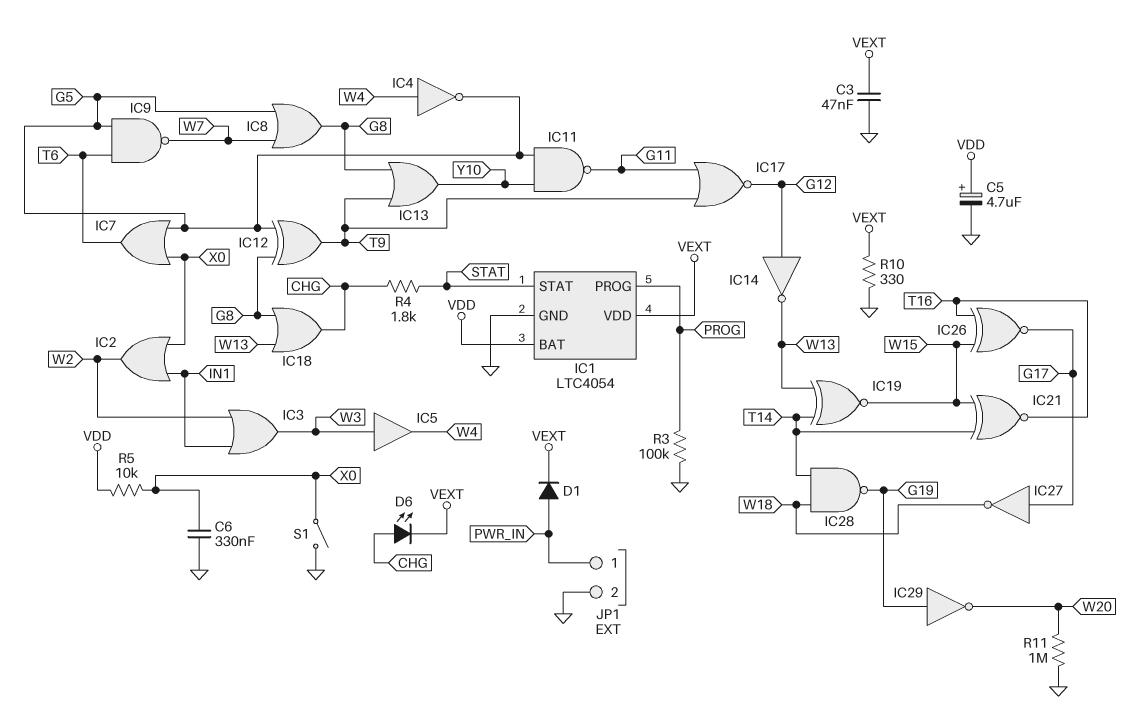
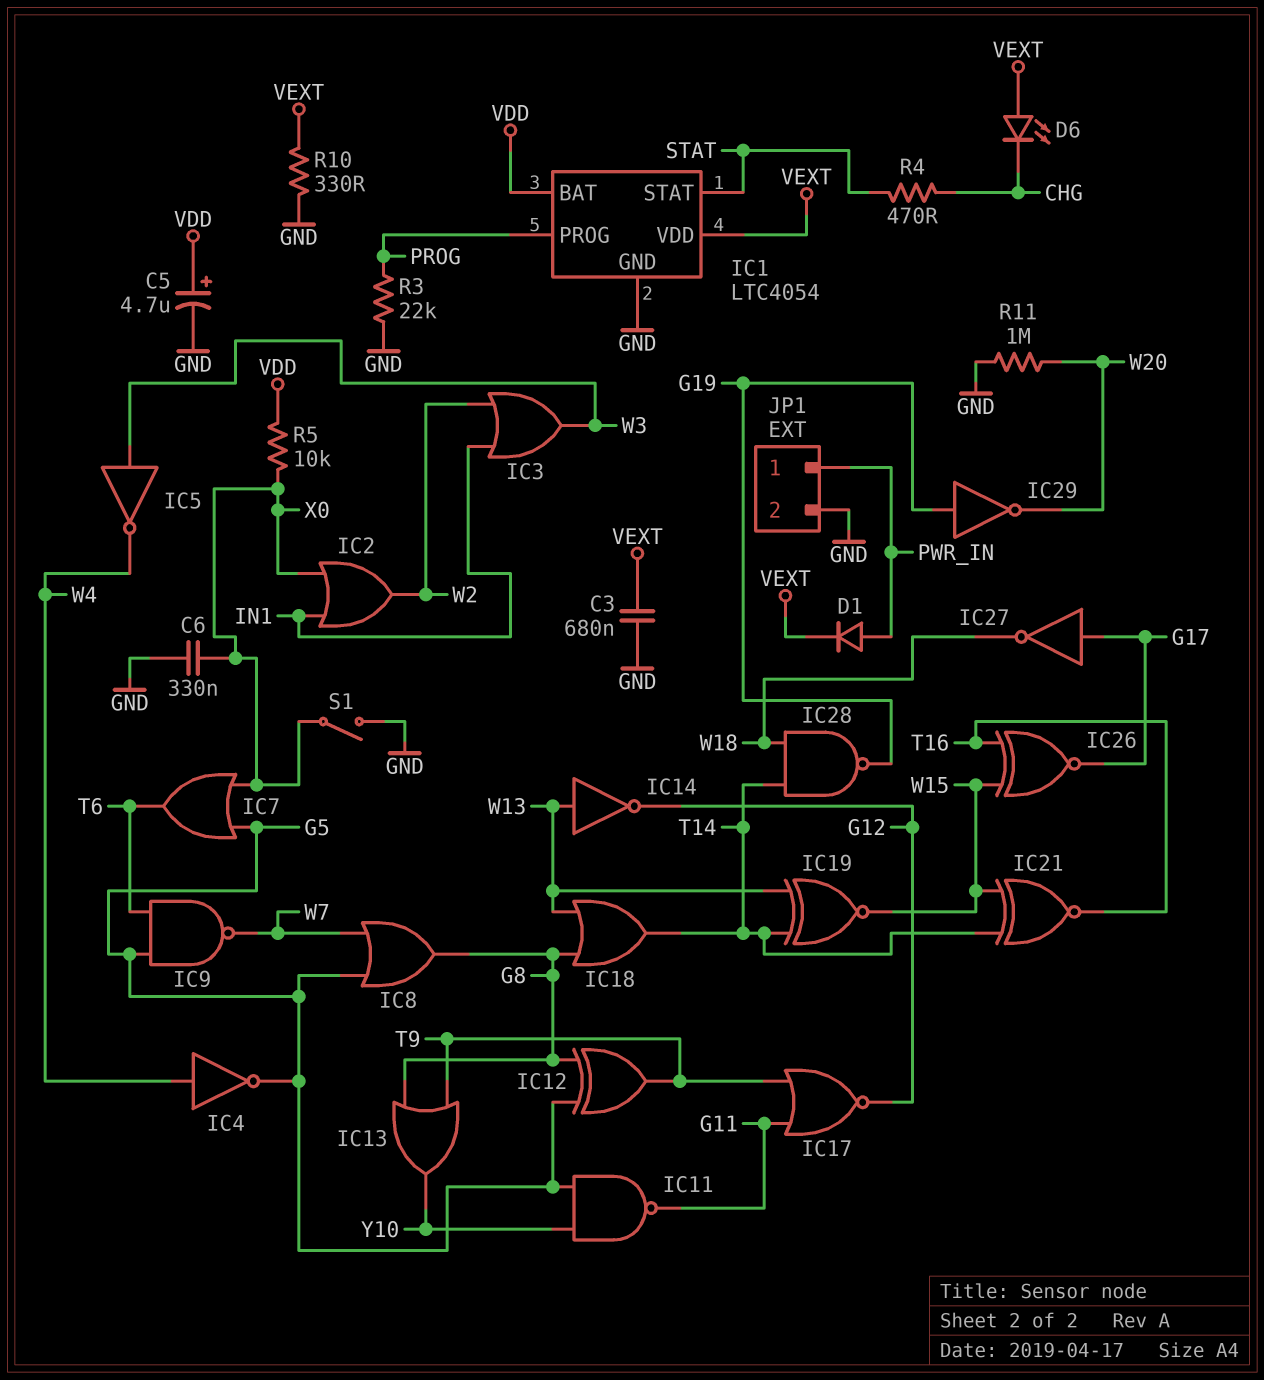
C3: 47nF (GND, VEXT) -> 680nF (GND, VEXT)
D6: LED (A CHG, K VEXT) -> LED (A VEXT, K CHG)
IC5: buffer (in W3, out W4) -> NOT (in W3, out W4)
IC14: NOT (in G12, out W13) -> NOT (in W13, out G12)
IC18: OR (in G8, in W13, out CHG) -> OR (in G8, in W13, out T14)
R3: 100k (GND, PROG) -> 22k (GND, PROG)
R4: 1.8k (CHG, STAT) -> 470 (CHG, STAT)

